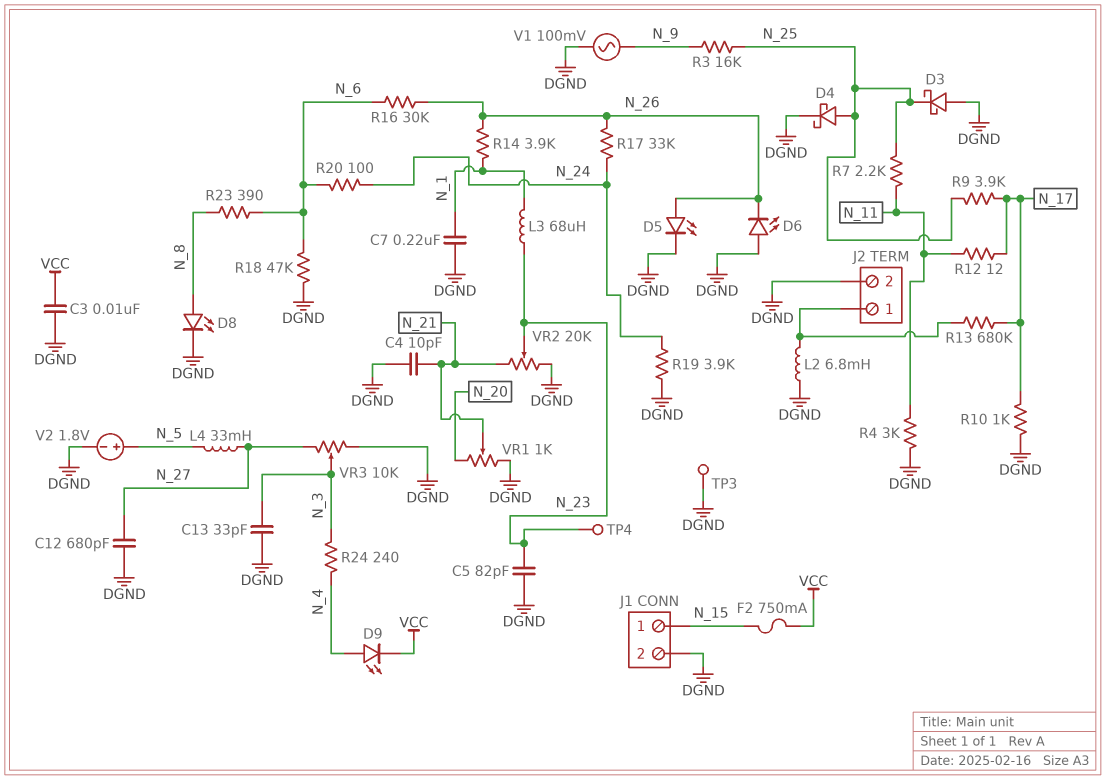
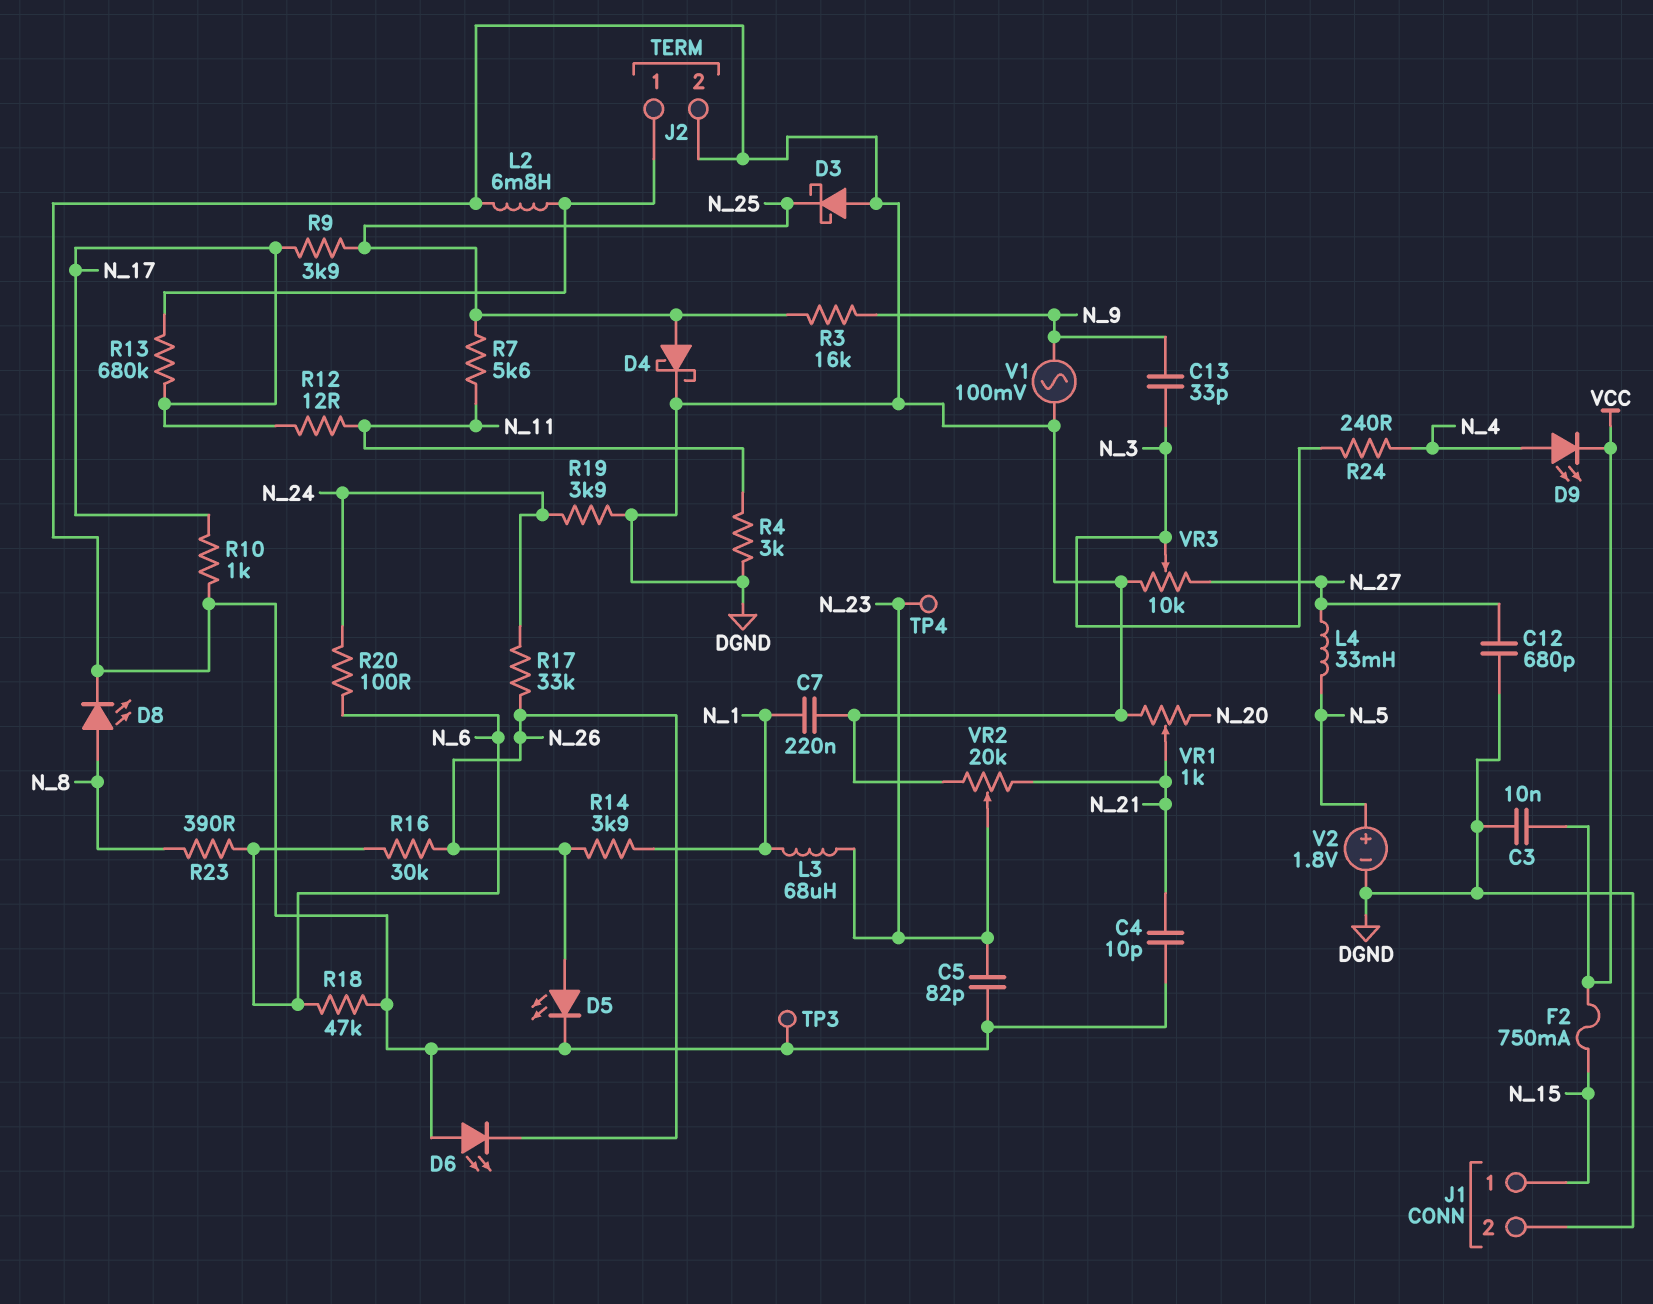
C13: 33pF (DGND, N_3) -> 33pF (N_3, N_9)
R7: 2.2k (N_11, N_25) -> 5.6k (N_11, N_25)

